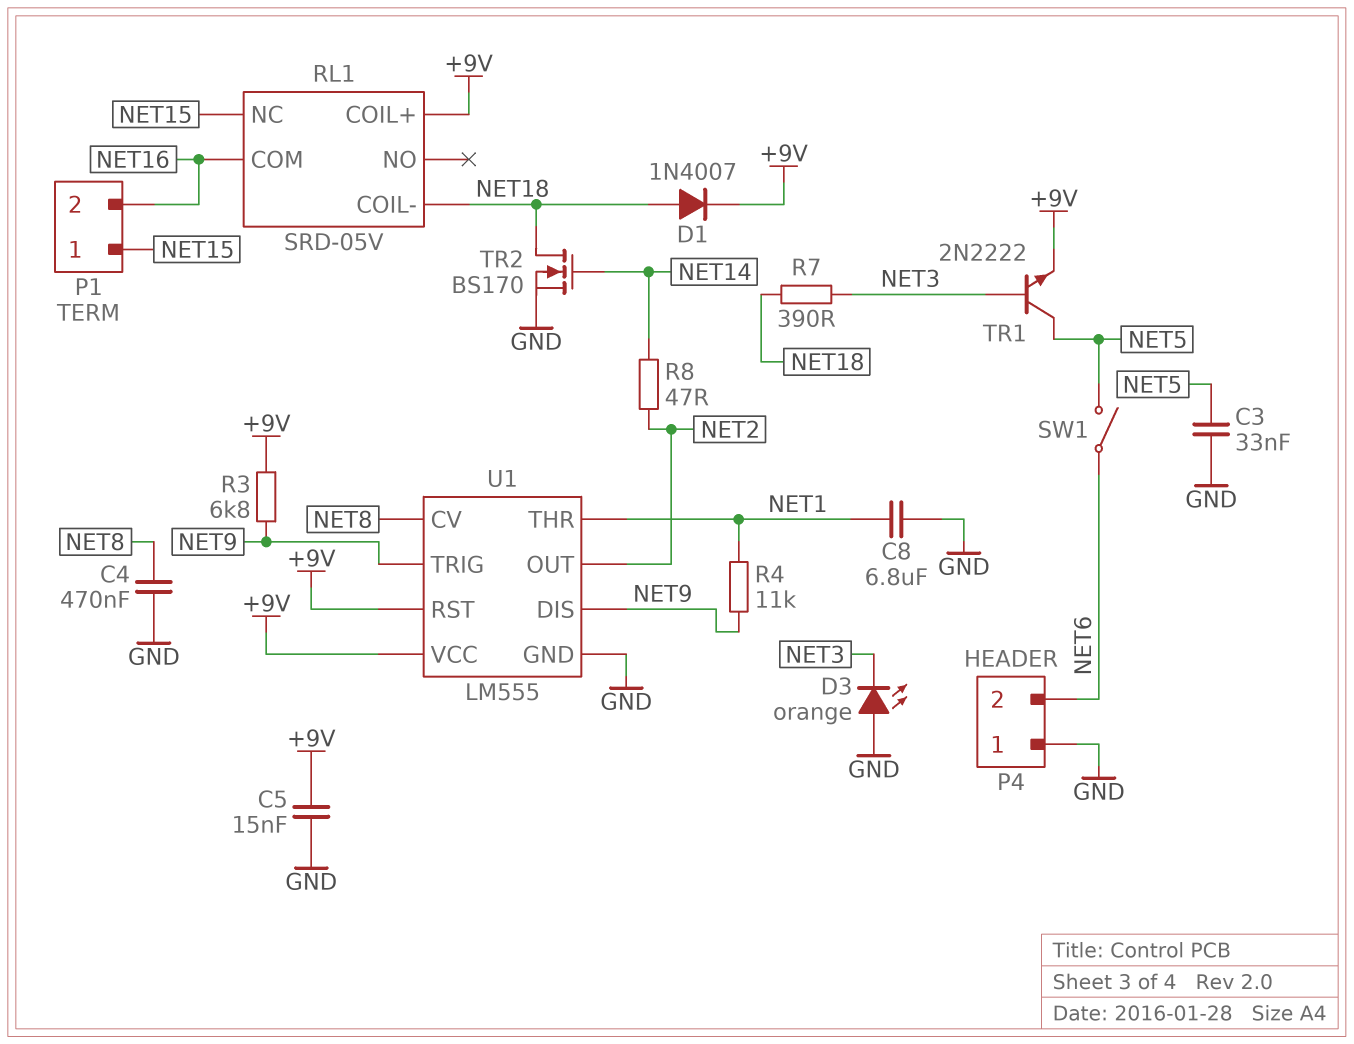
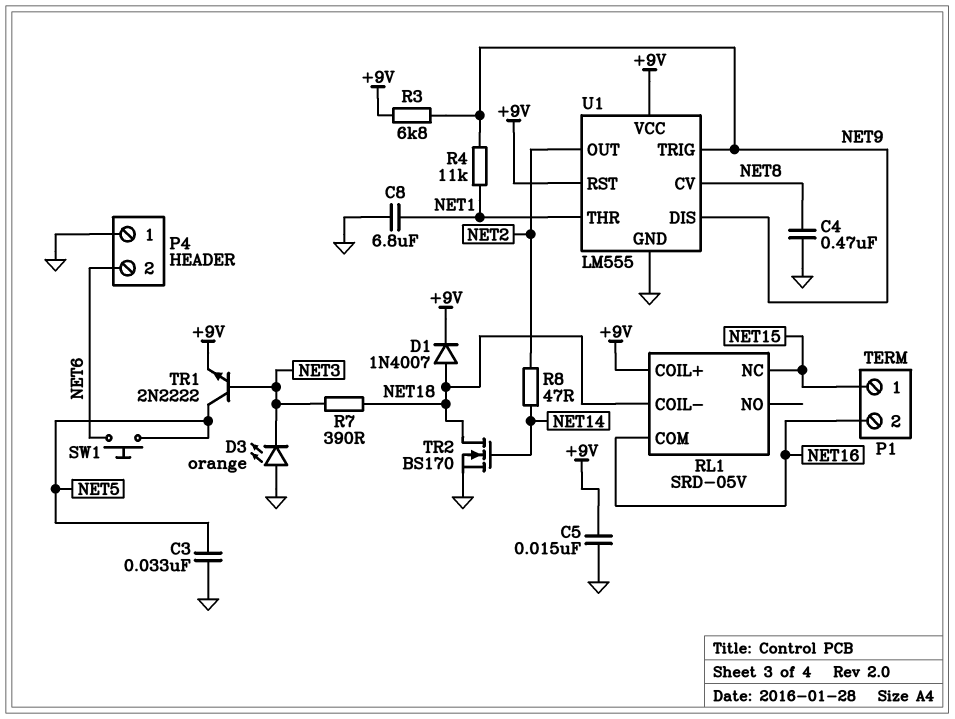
SW1: switch (NET5, NET6) -> button (NET5, NET6)

